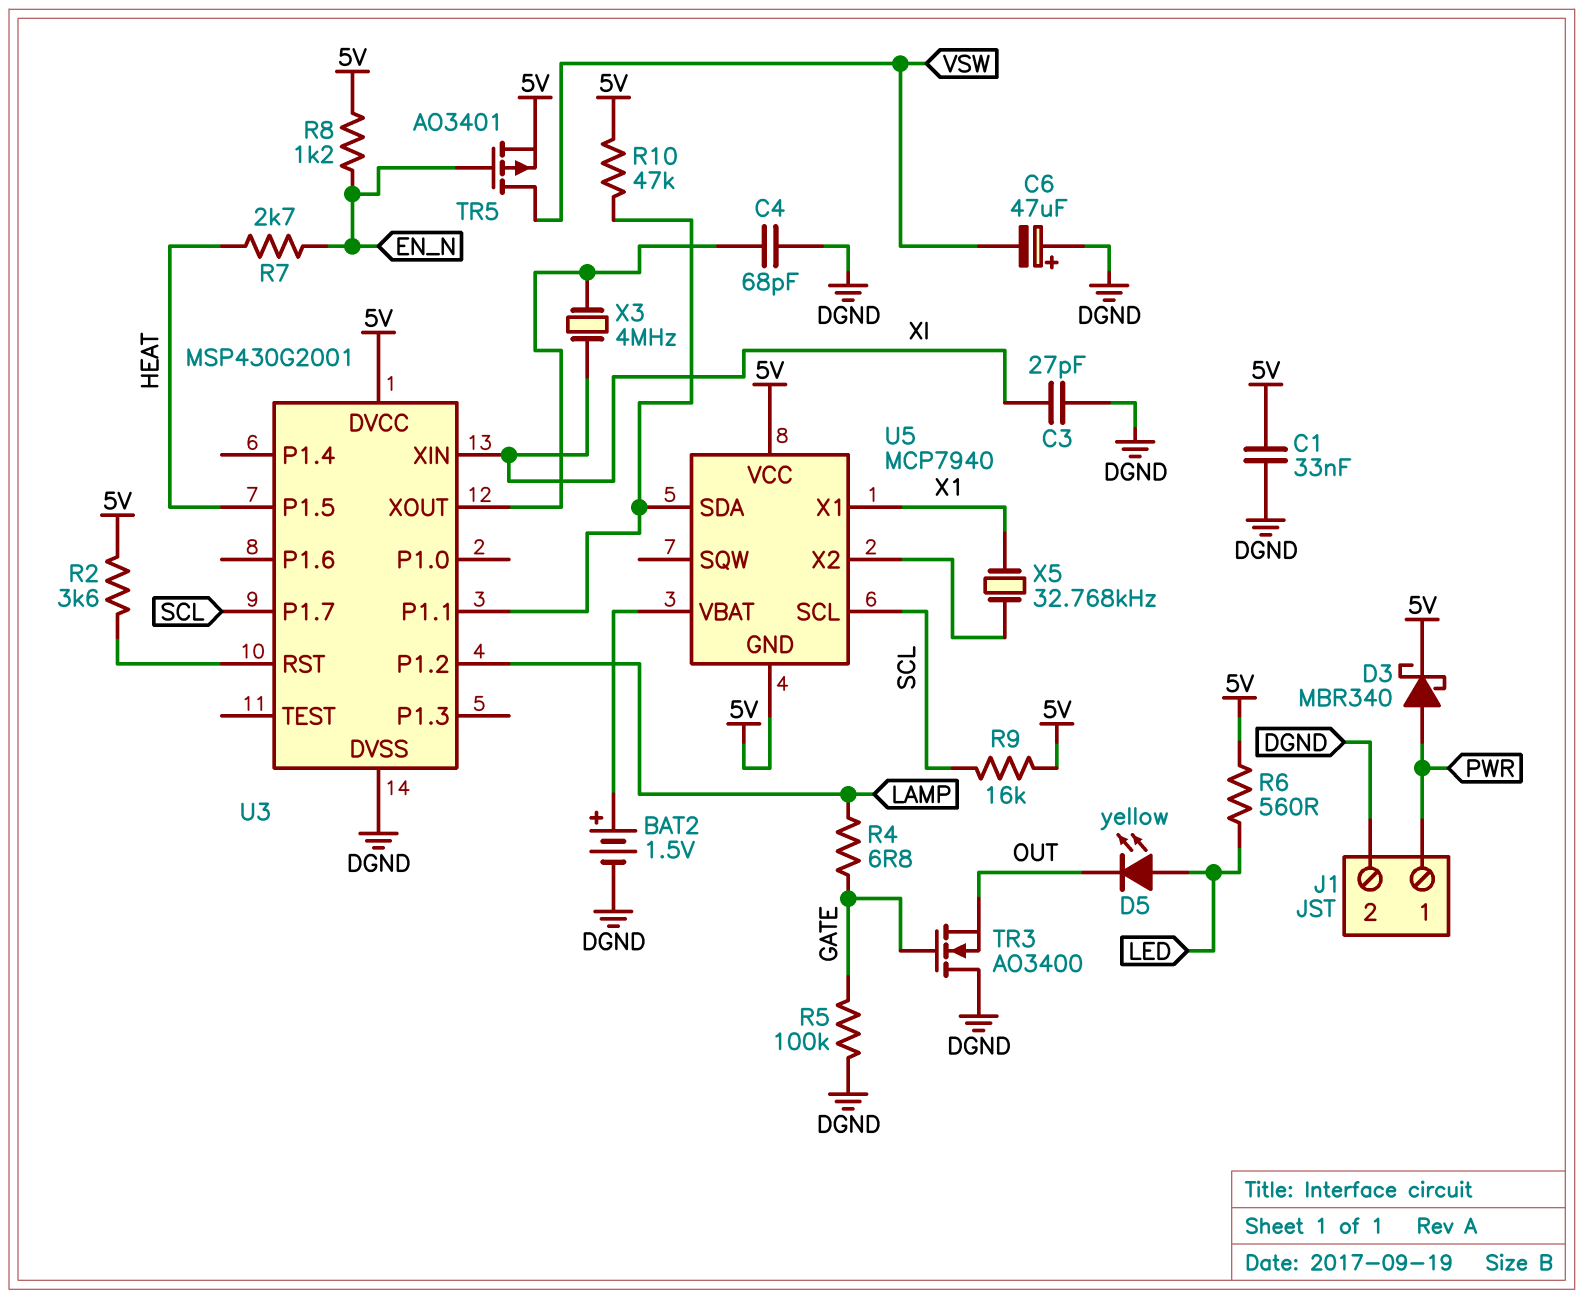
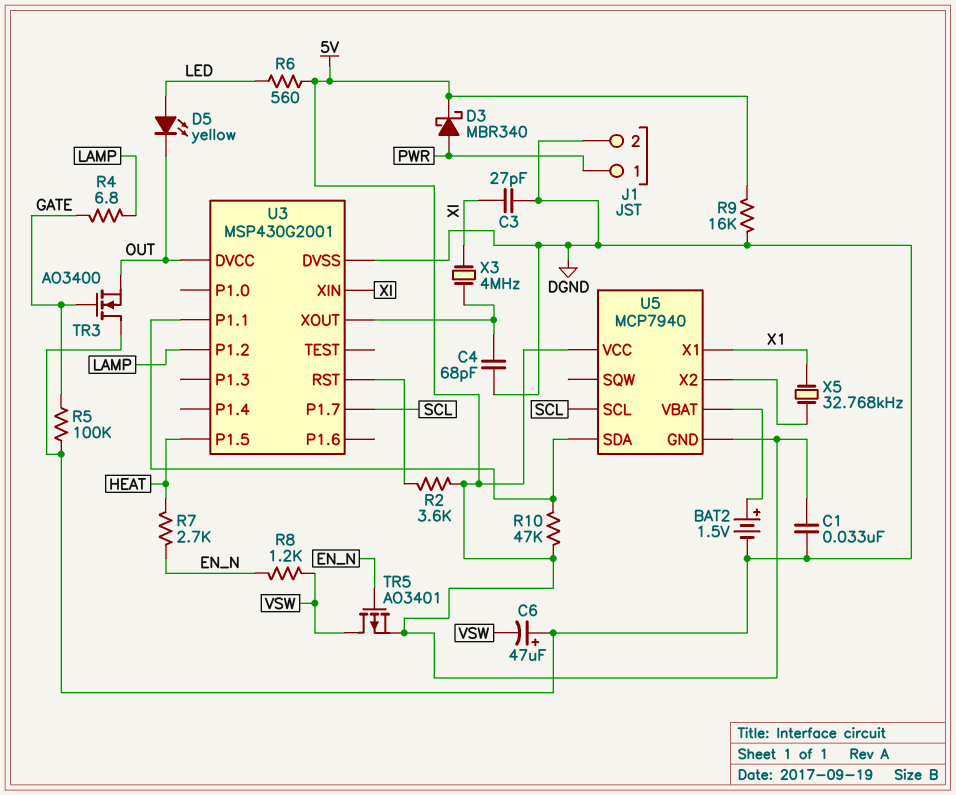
R8: 1.2k (5V, EN_N) -> 1.2k (EN_N, VSW)
R9: 16k (5V, SCL) -> 16k (5V, DGND)
U3 pin DVCC: 5V -> OUT

